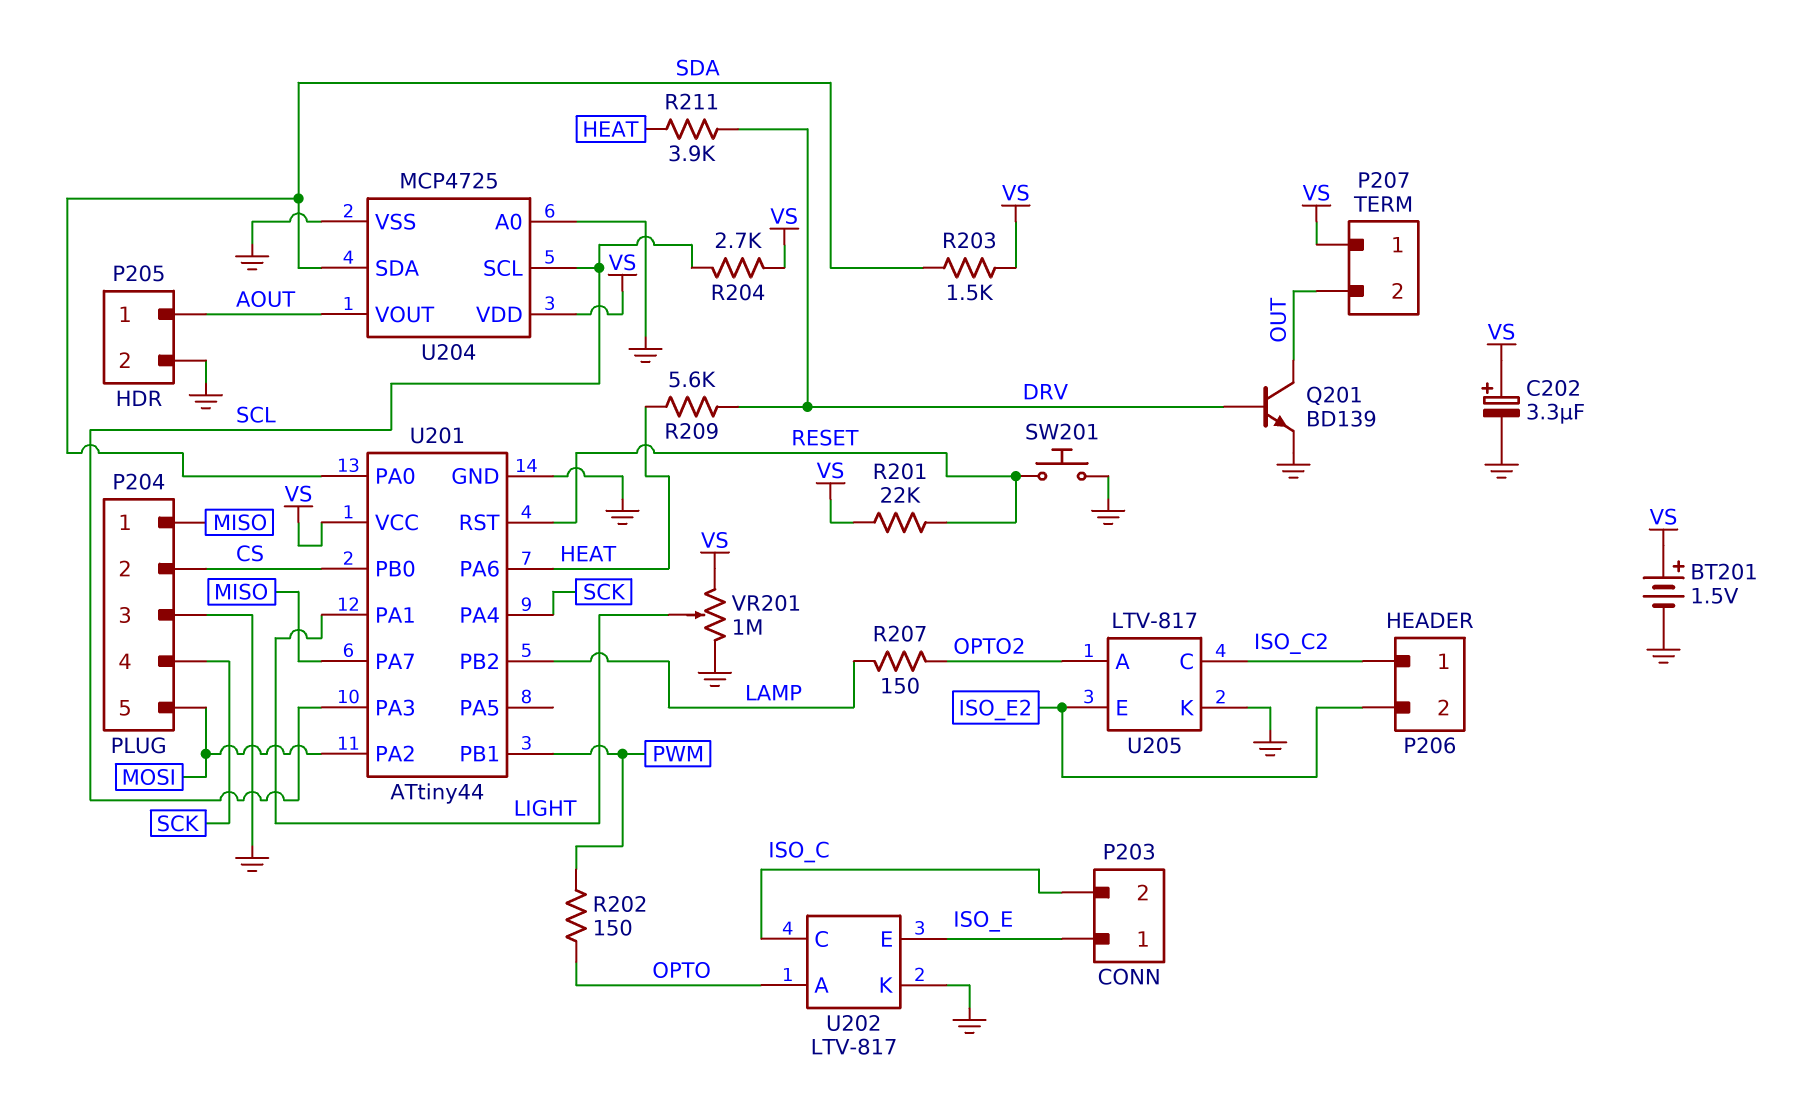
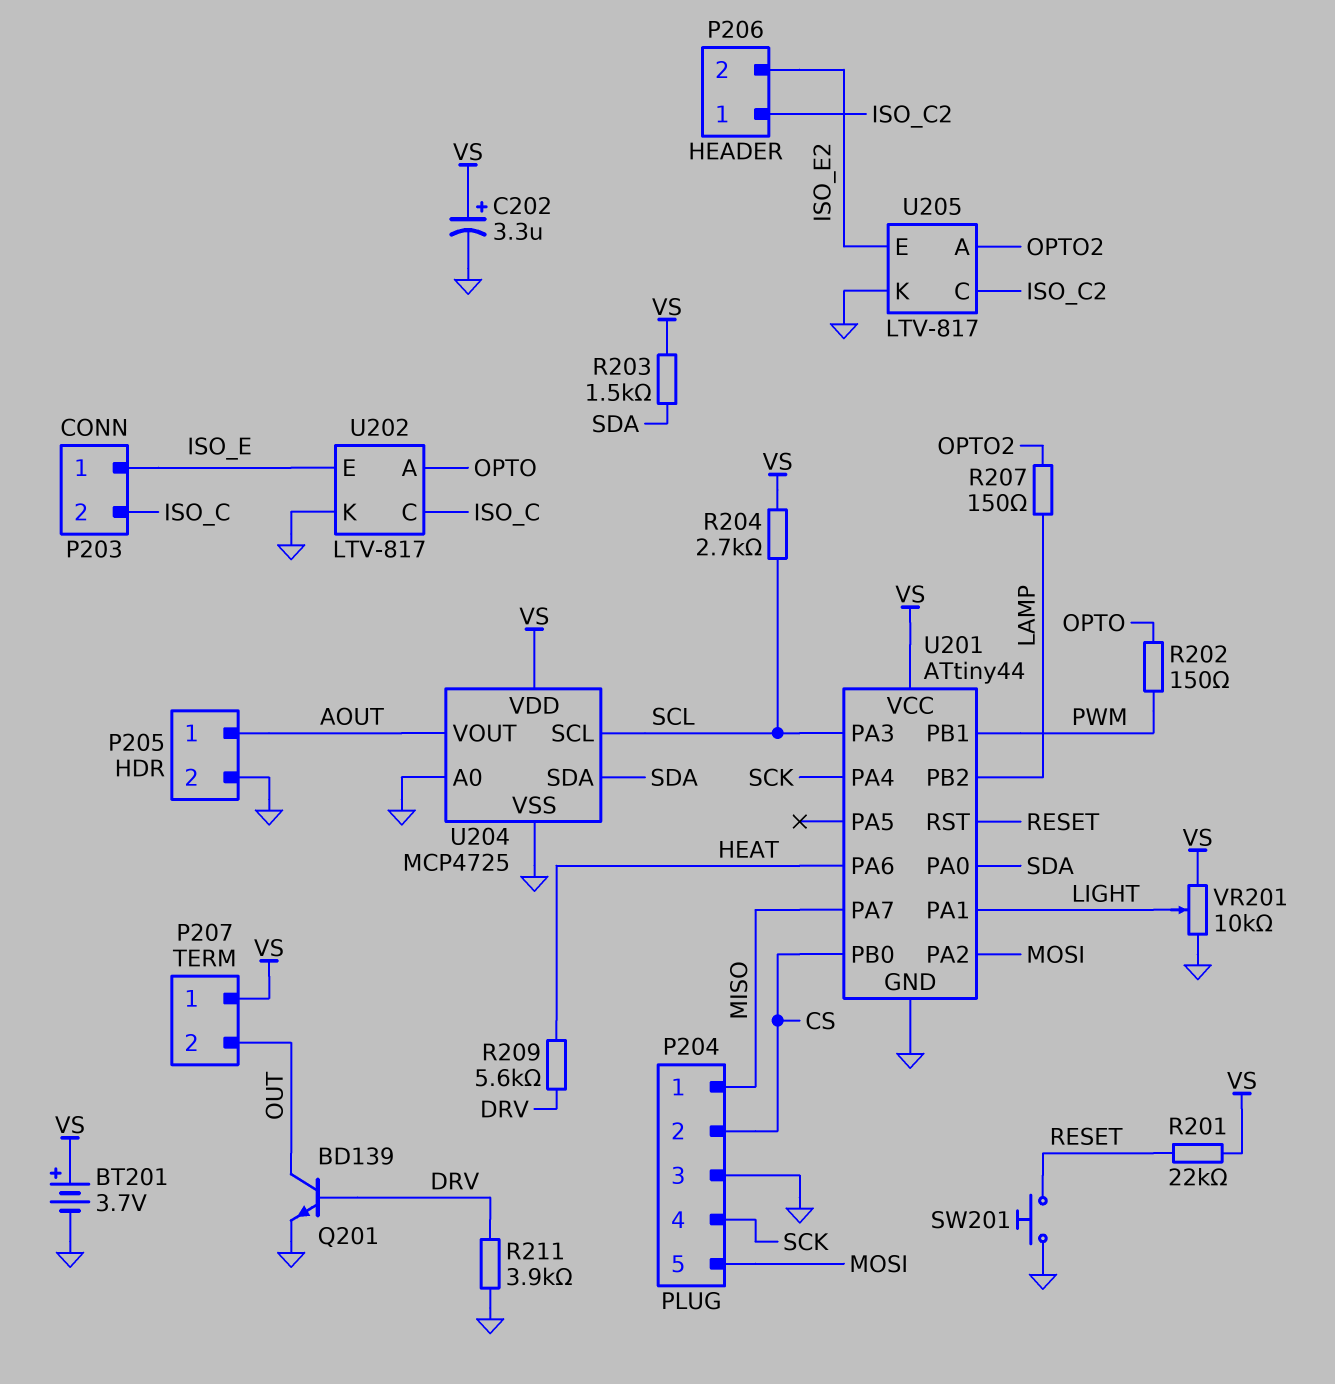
BT201: 1.5V (plus VS, minus GND) -> 3.7V (plus VS, minus GND)
R211: 3.9k (DRV, HEAT) -> 3.9k (DRV, GND)
VR201: 1M (GND, VS, wiper LIGHT) -> 10k (GND, VS, wiper LIGHT)

